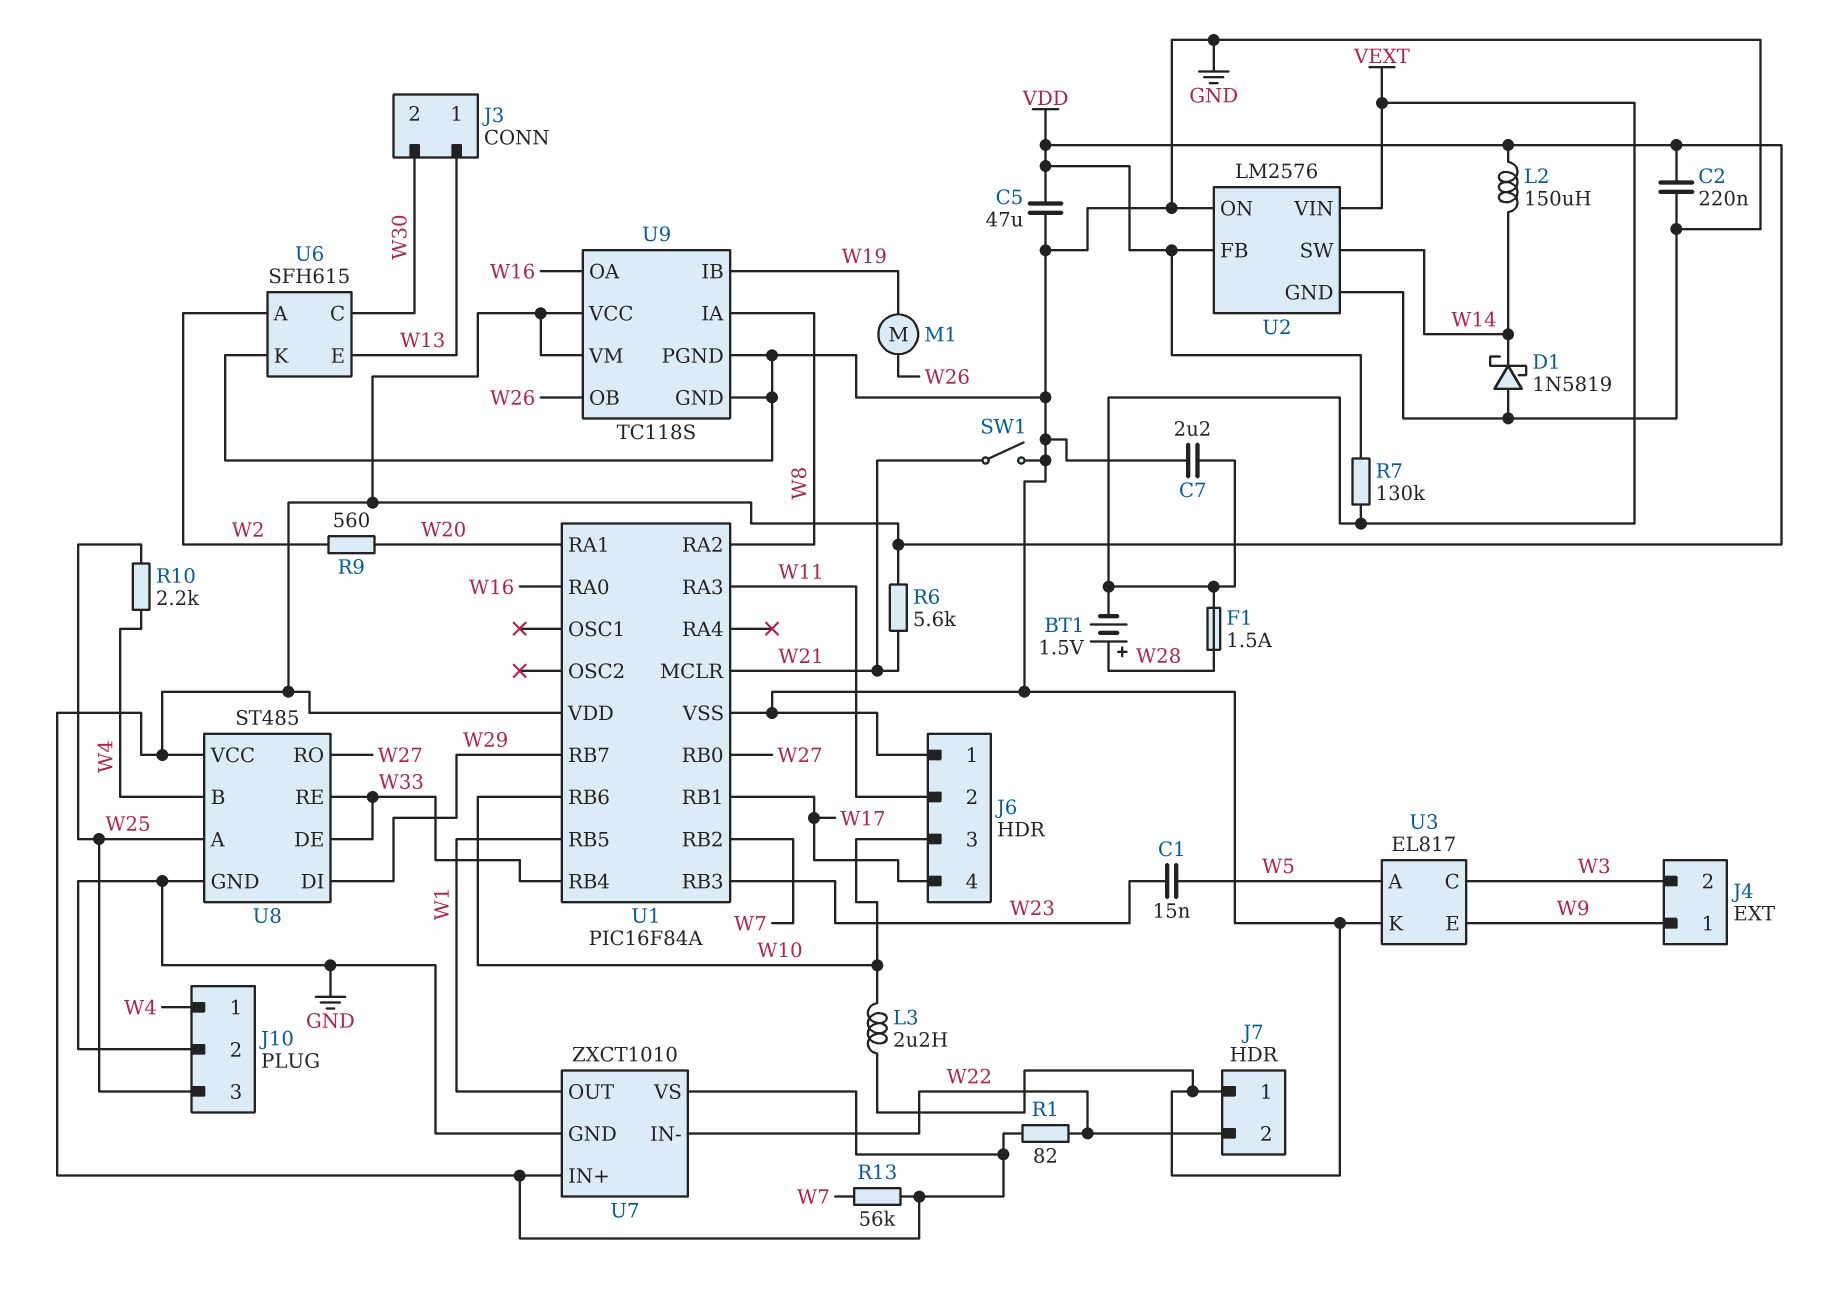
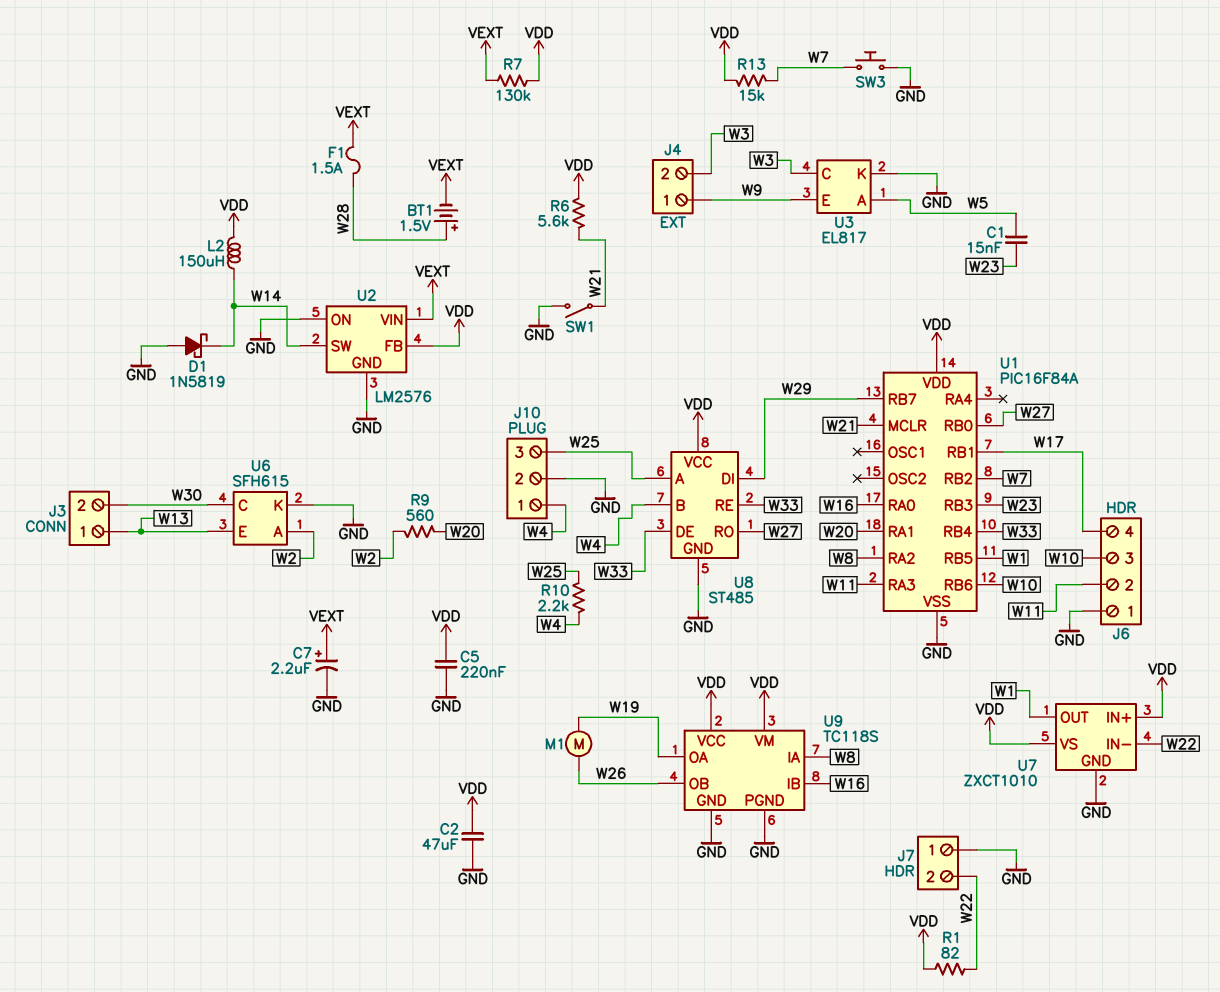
C2: 220nF (GND, VDD) -> 47uF (GND, VDD)
C5: 47uF (GND, VDD) -> 220nF (GND, VDD)
C7: 2.2uF (GND, VEXT) -> 2.2uF (plus VEXT, minus GND)
L3: 2.2uH (GND, W10) -> none
R13: 56k (VDD, W7) -> 15k (VDD, W7)
SW3: none -> button (GND, W7)
U9 pin IB: W19 -> W16
U9 pin OA: W16 -> W19

